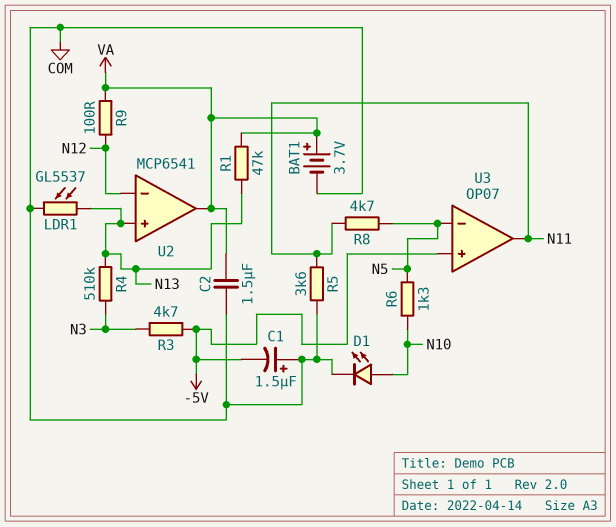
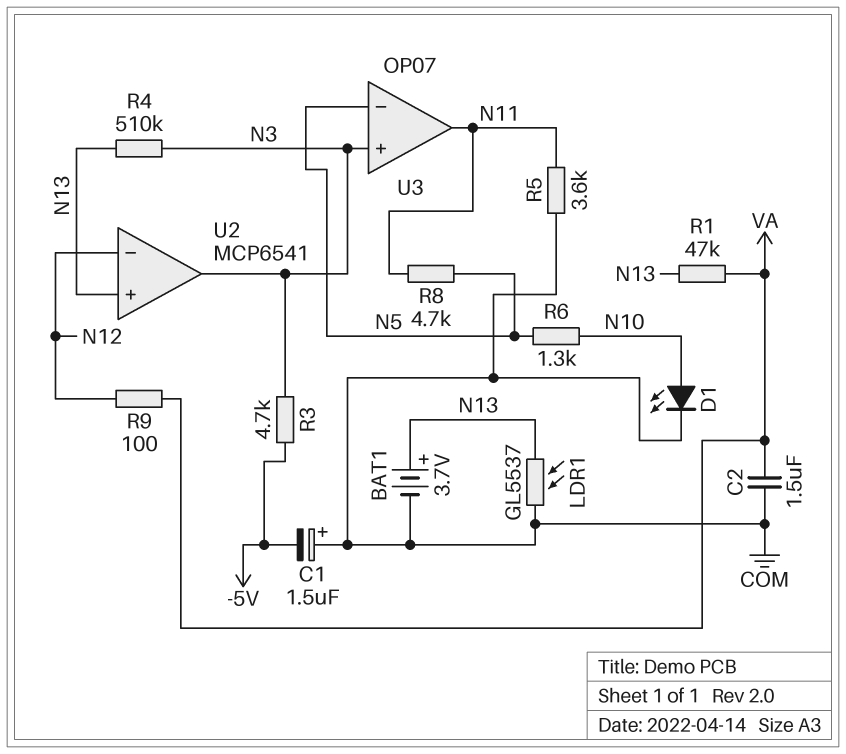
BAT1: 3.7V (plus VA, minus COM) -> 3.7V (plus N13, minus COM)
U2 pin out: VA -> N3
U3 pin in+: -5V -> N3

